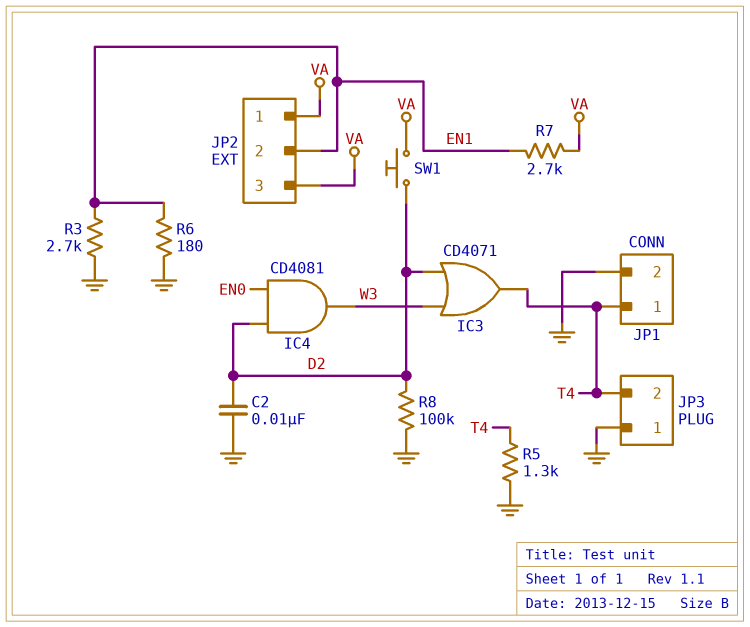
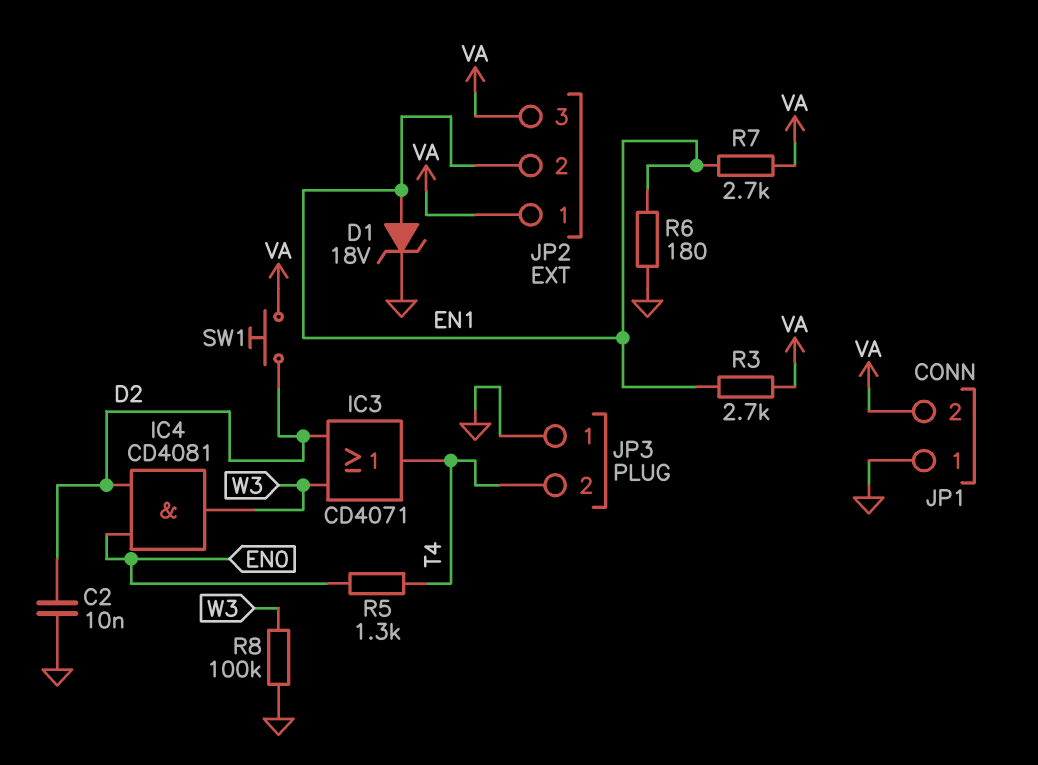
D1: none -> zener 18V (A EN1, K GND)
JP1 pin 1: T4 -> GND
JP1 pin 2: GND -> VA
R3: 2.7k (EN1, GND) -> 2.7k (EN1, VA)
R5: 1.3k (GND, T4) -> 1.3k (EN0, T4)
R8: 100k (D2, GND) -> 100k (GND, W3)

